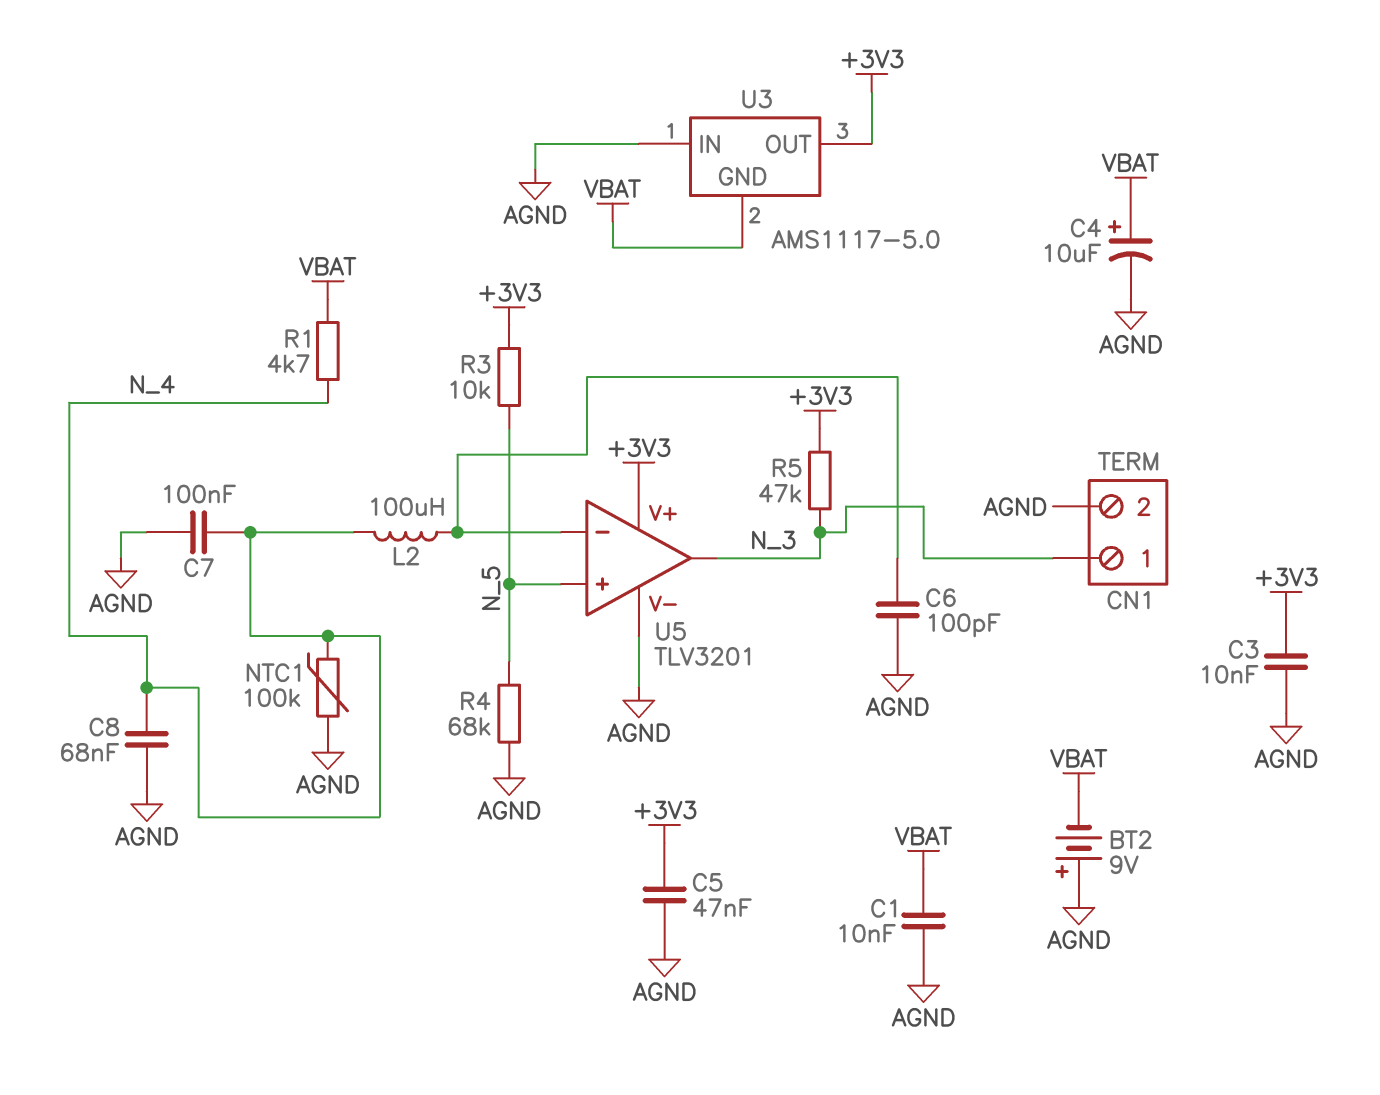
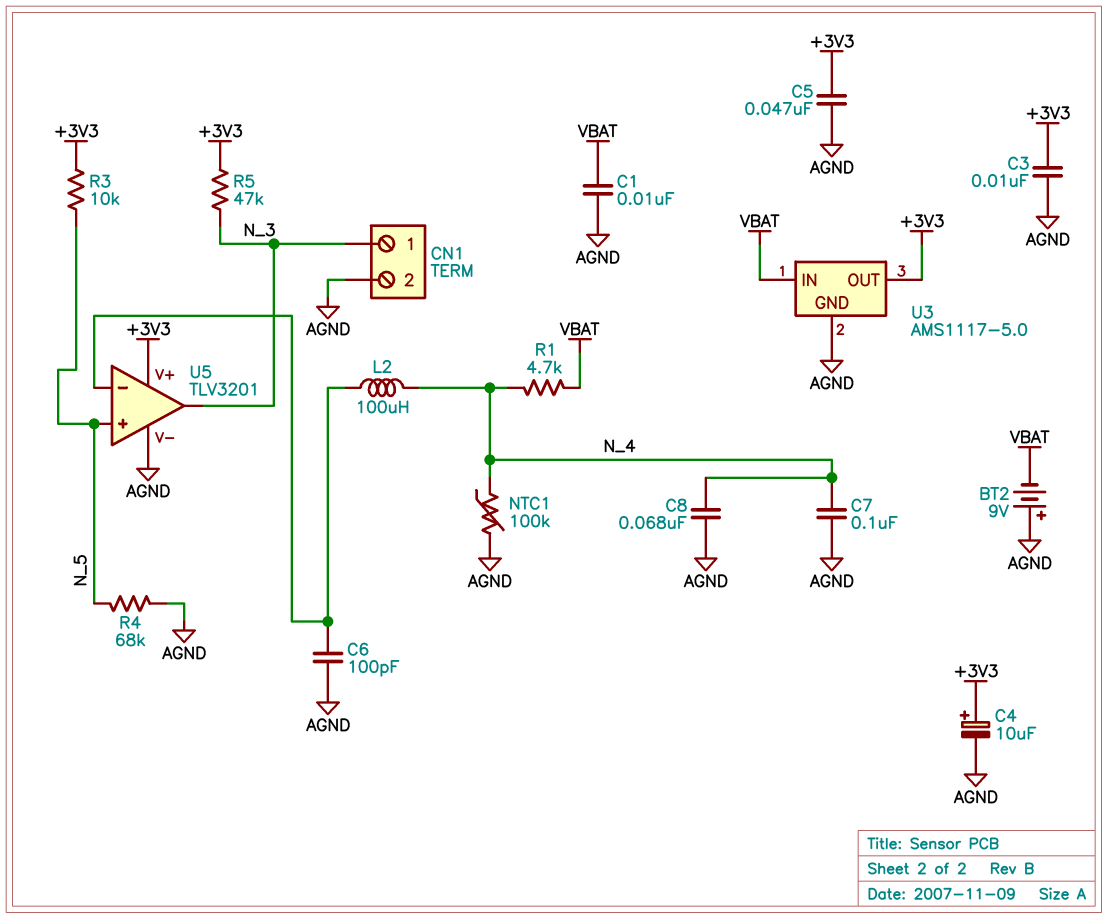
C4: 10uF (plus VBAT, minus AGND) -> 10uF (plus +3V3, minus AGND)
U3 pin GND: VBAT -> AGND
U3 pin IN: AGND -> VBAT

